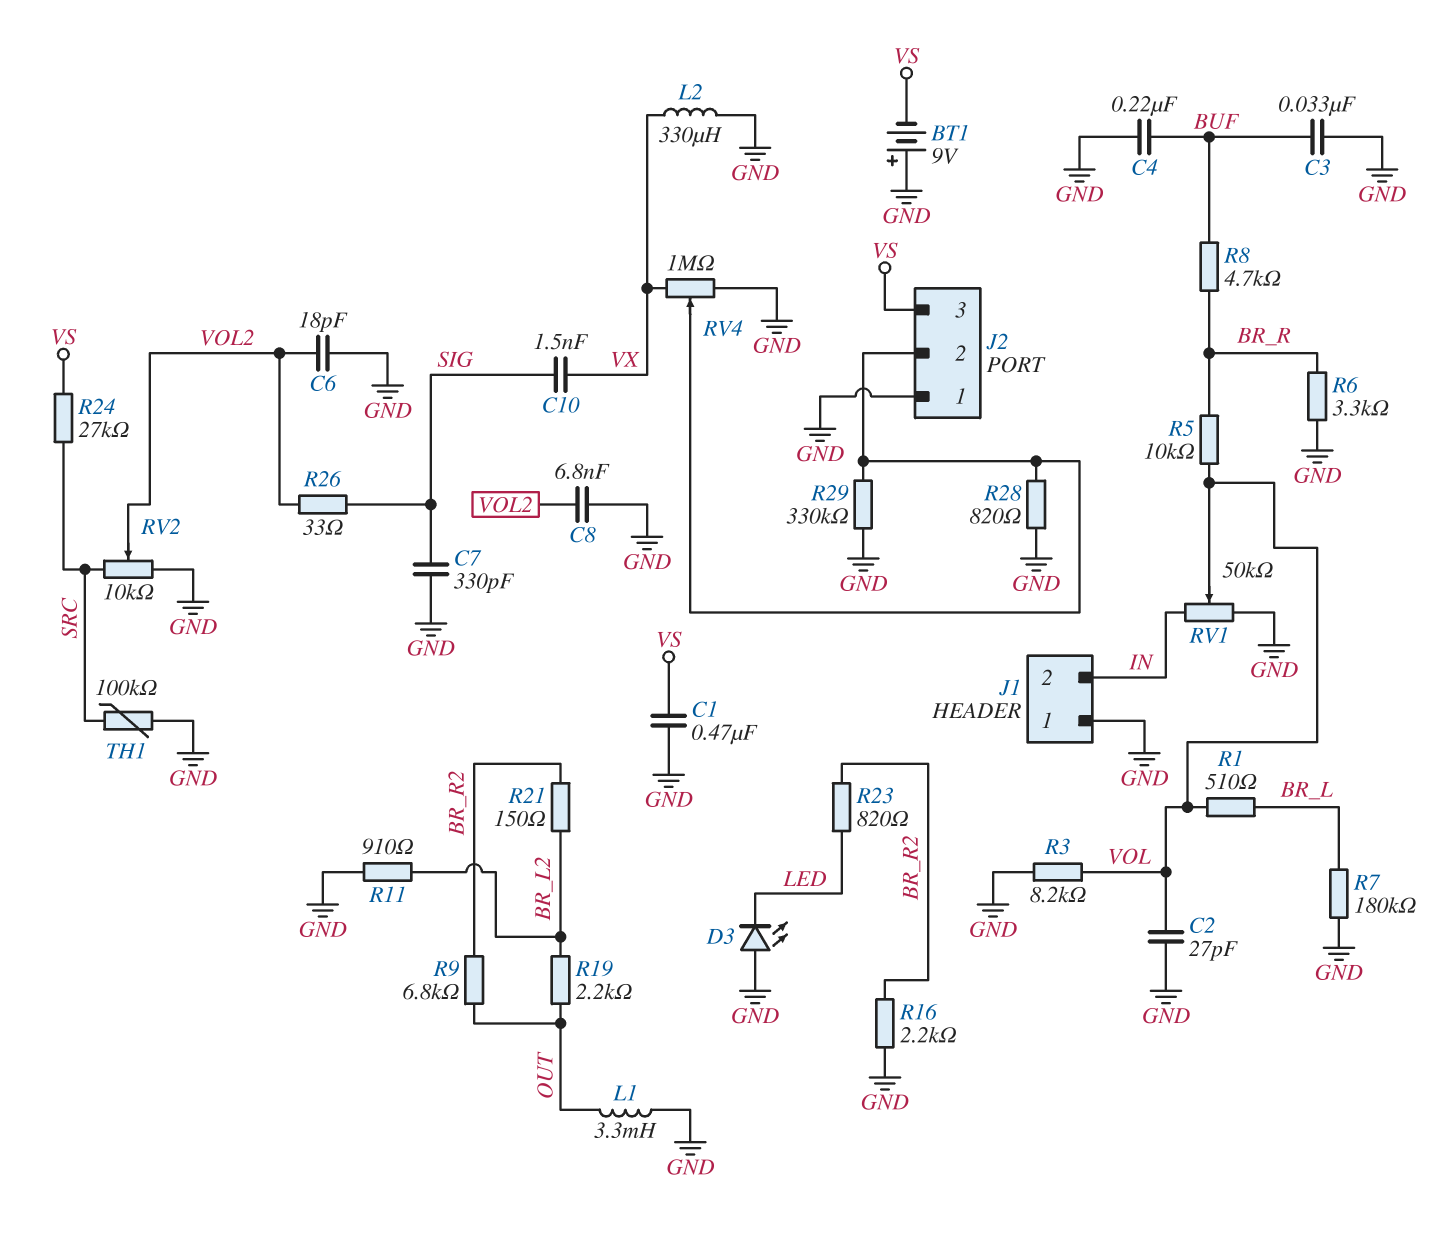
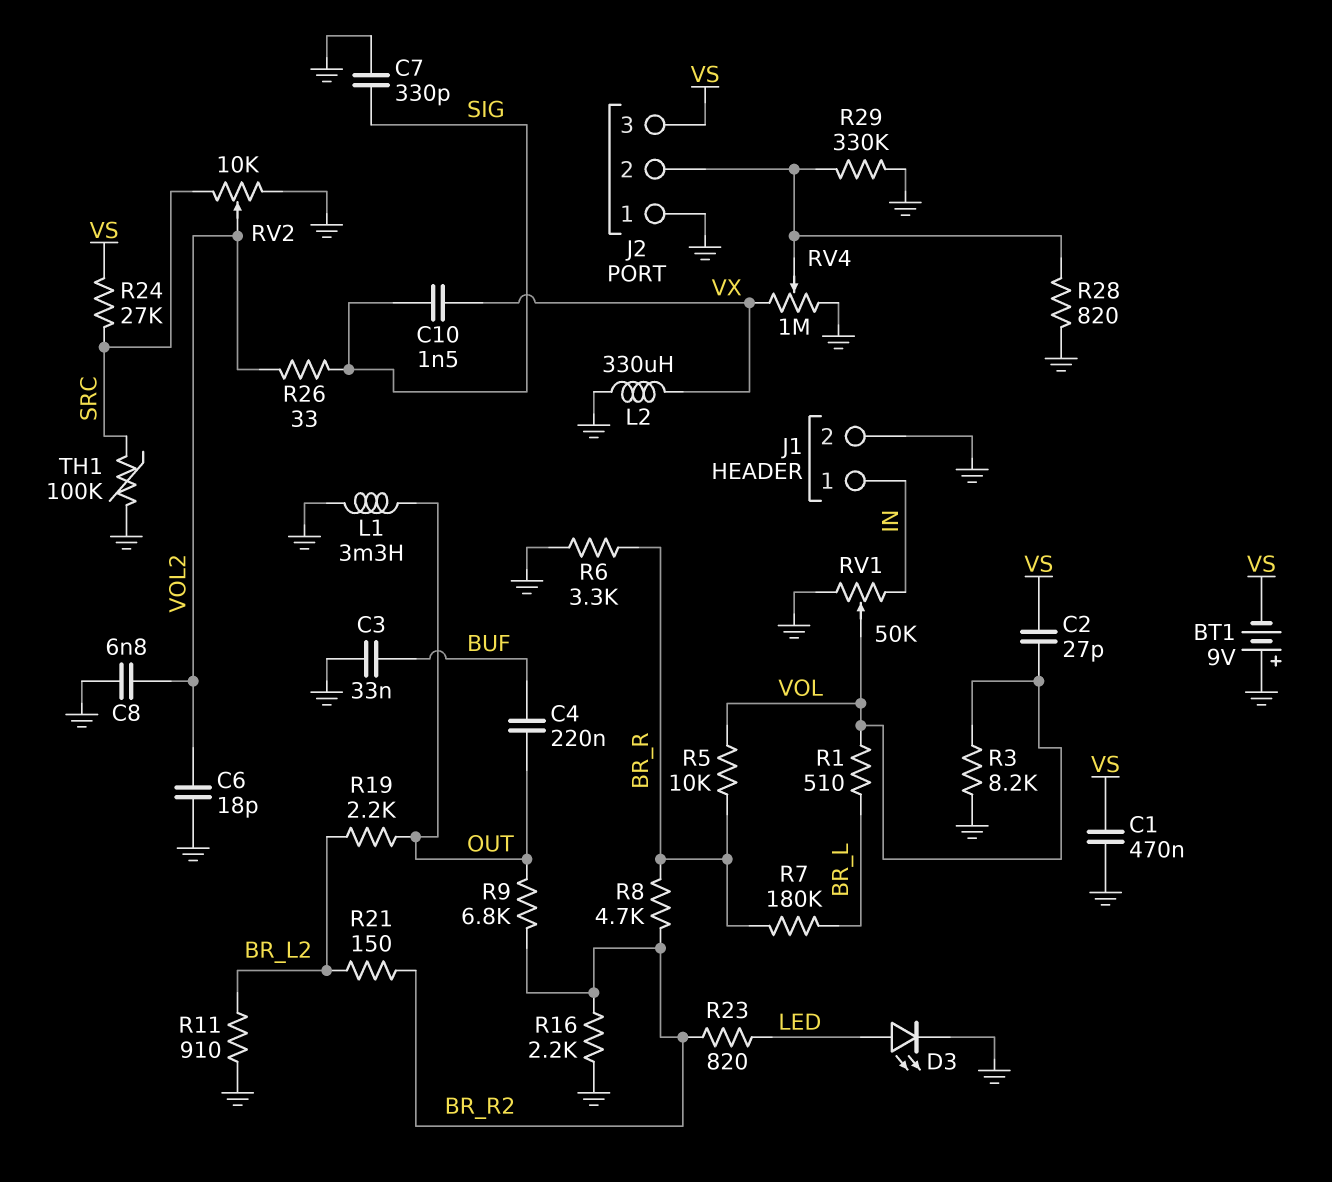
C2: 27pF (GND, VOL) -> 27pF (VOL, VS)
C4: 220nF (BUF, GND) -> 220nF (BUF, OUT)
D3: LED (A GND, K LED) -> LED (A LED, K GND)
J1 pin 1: GND -> IN
J1 pin 2: IN -> GND
R7: 180k (BR_L, GND) -> 180k (BR_L, BR_R)
R8: 4.7k (BR_R, BUF) -> 4.7k (BR_R, BR_R2)

